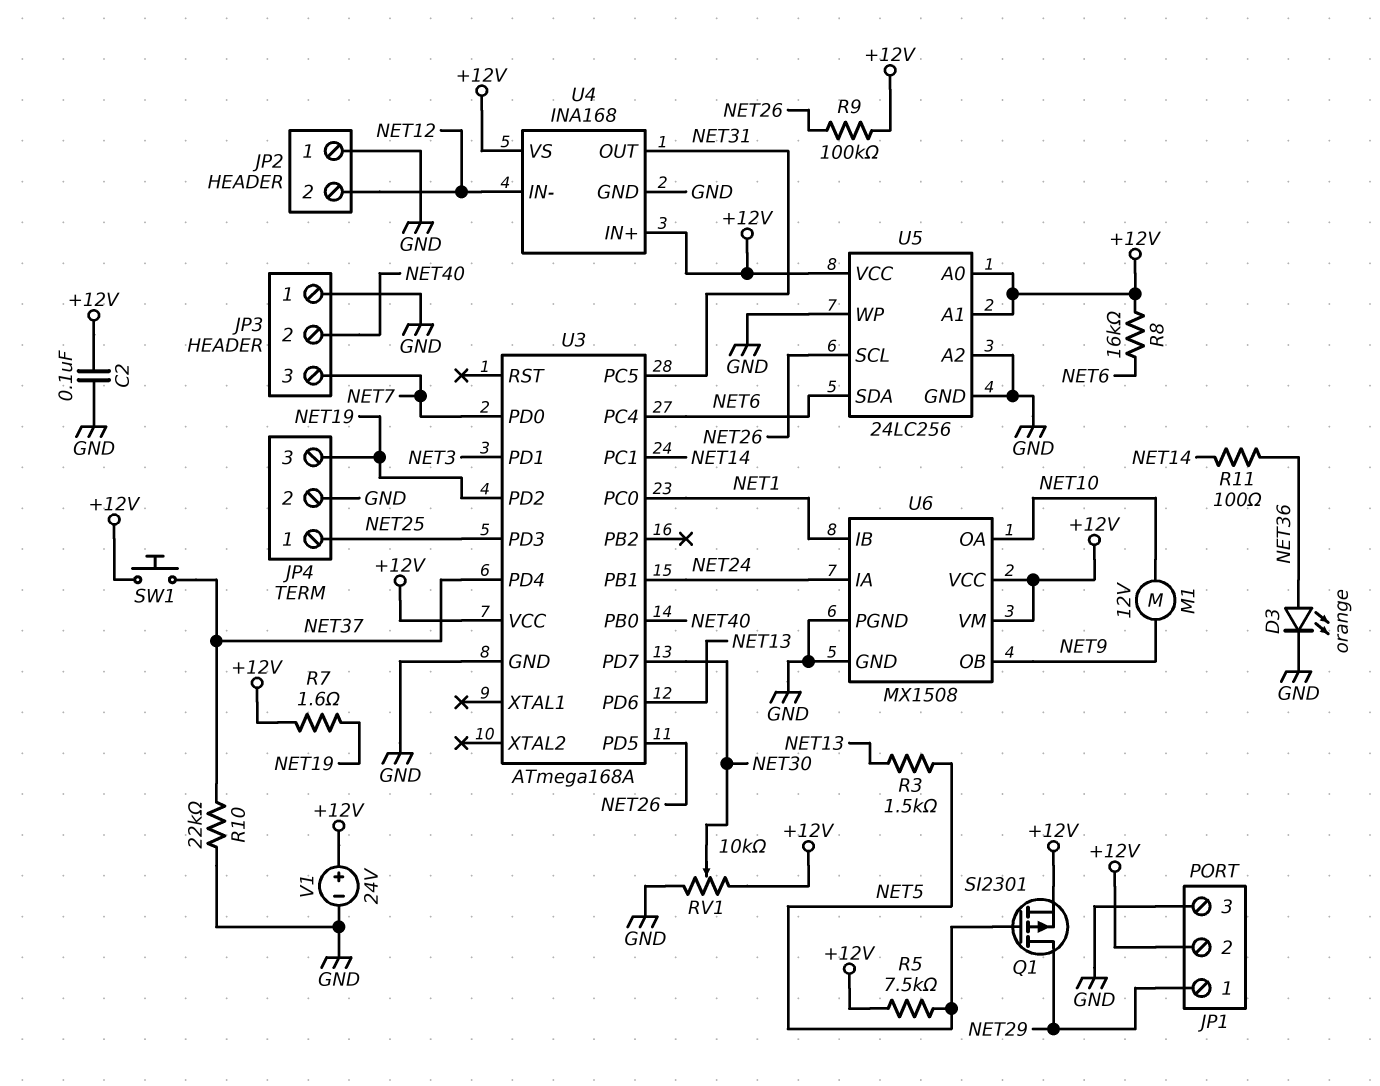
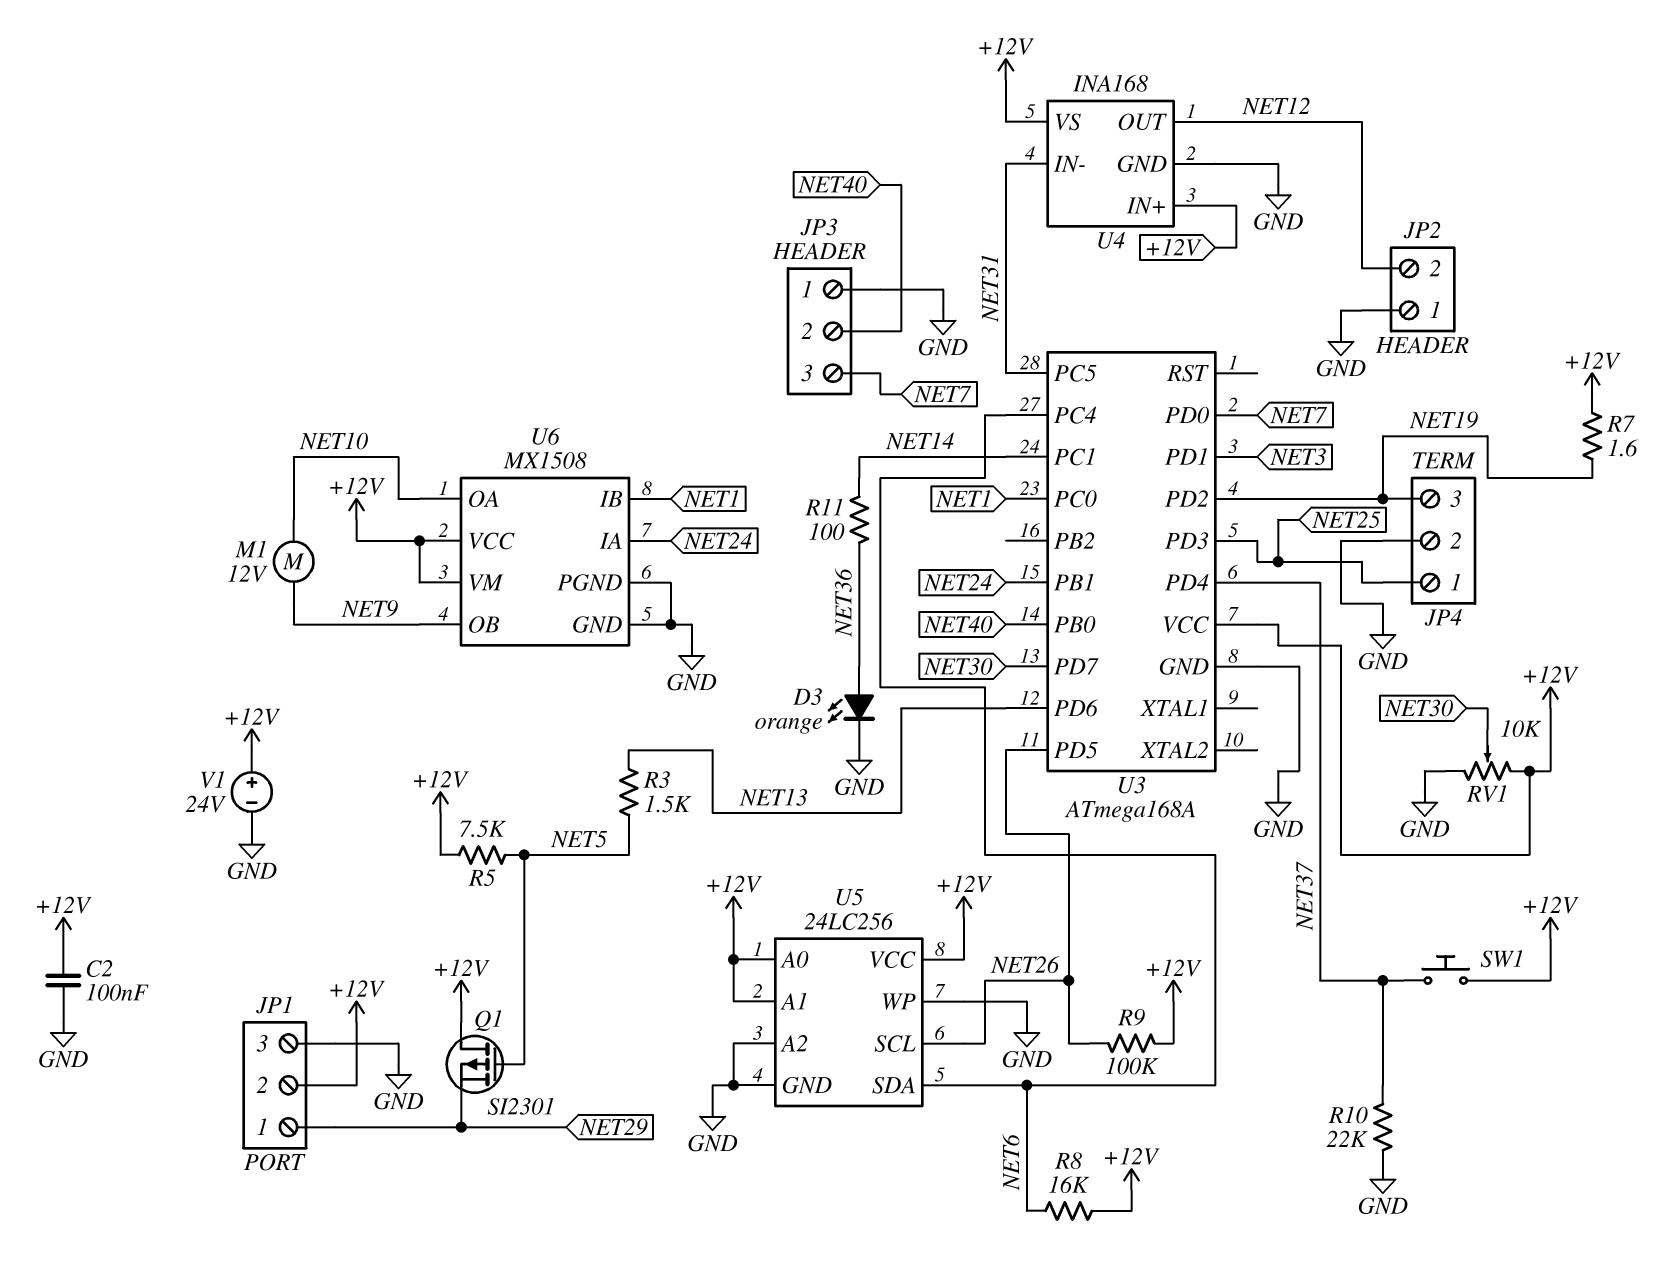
Q1: PMOS SI2301 (G NET5, D NET29, S +12V) -> PMOS SI2301 (G NET5, D +12V, S NET29)
U4 pin IN-: NET12 -> NET31
U4 pin OUT: NET31 -> NET12

